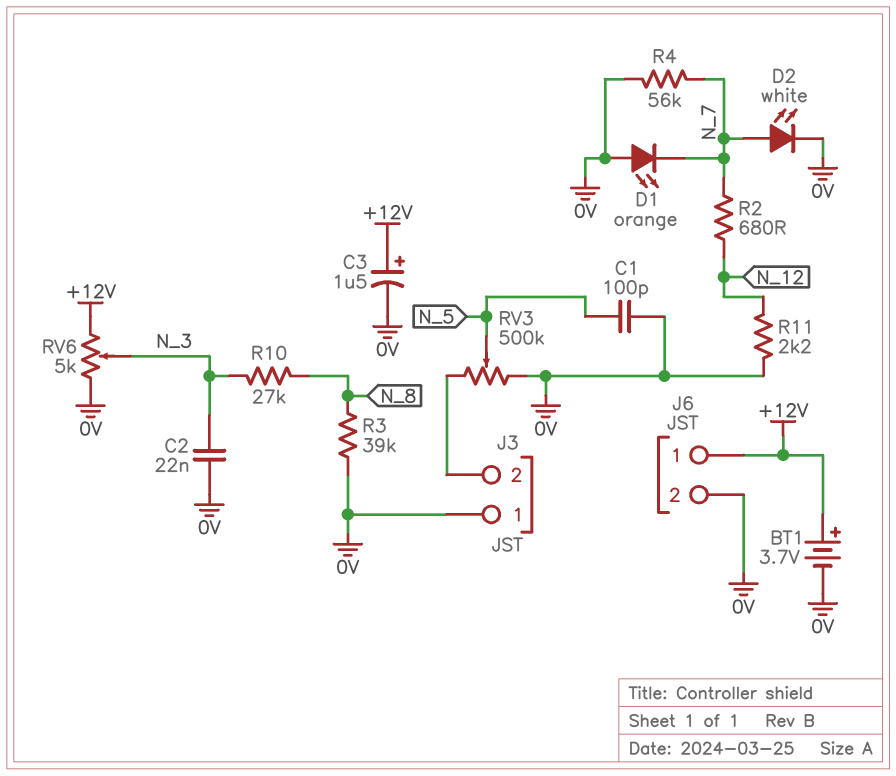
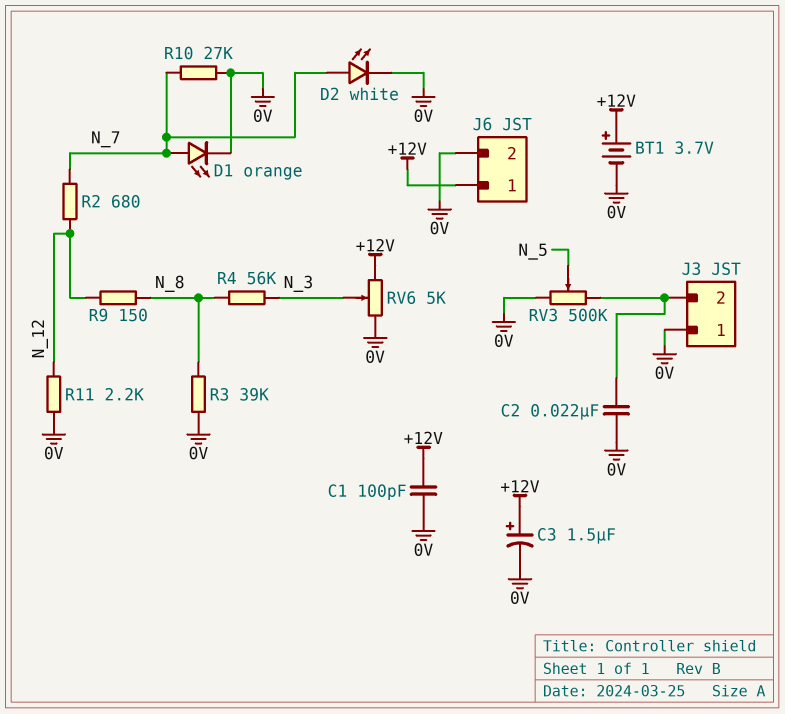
C1: 100pF (0V, N_5) -> 100pF (+12V, 0V)
C2: 22nF (0V, N_3) -> 22nF (0V, J3/2)
D1: LED orange (A 0V, K N_7) -> LED orange (A N_7, K 0V)
R4: 56k (0V, N_7) -> 56k (N_3, N_8)
R9: none -> 150 (N_8, N_12)
R10: 27k (N_3, N_8) -> 27k (0V, N_7)

